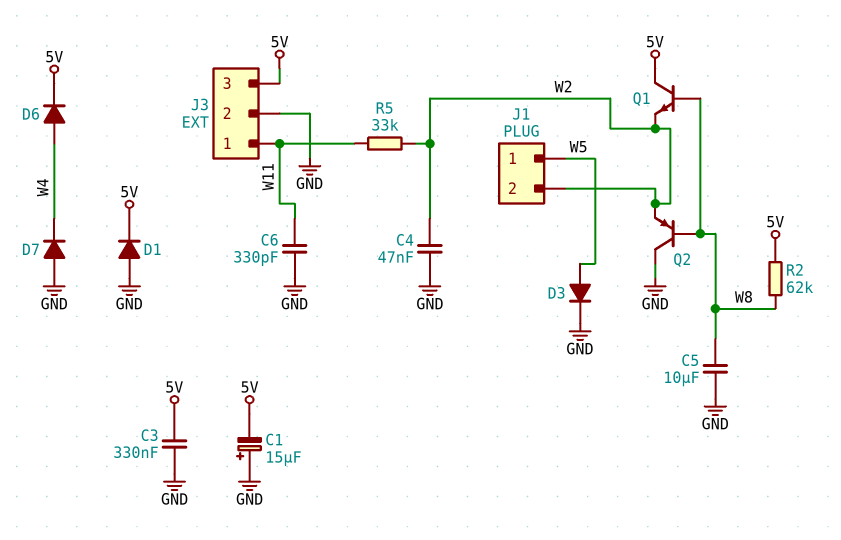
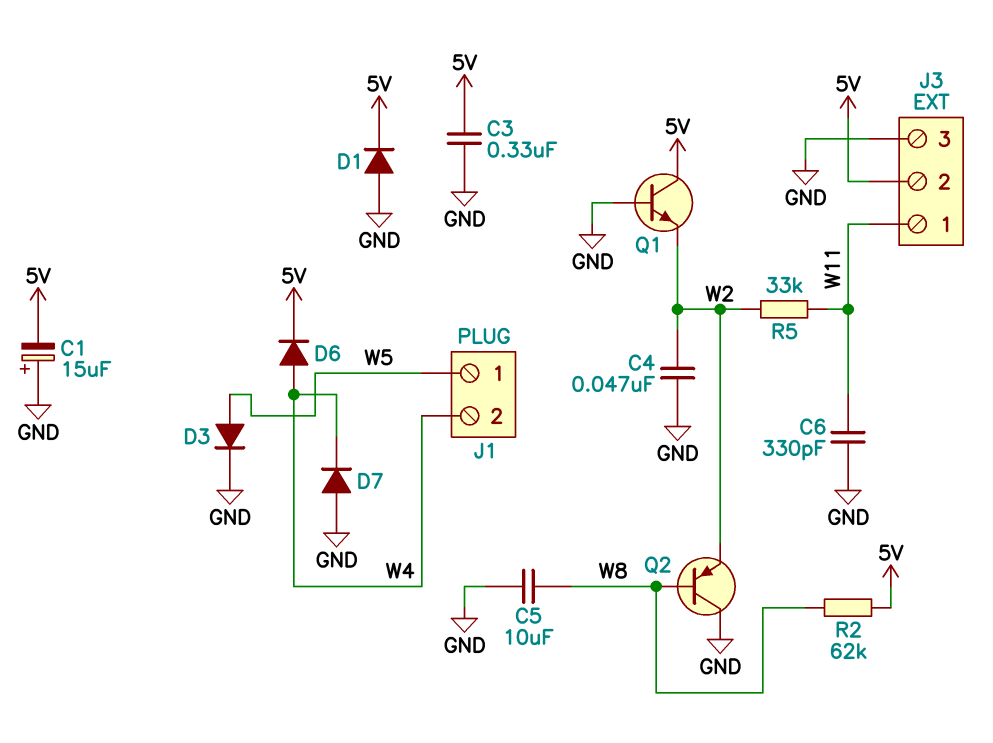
J1 pin 2: W2 -> W4
J3 pin 2: GND -> 5V
J3 pin 3: 5V -> GND
Q1: NPN (B W8, C 5V, E W2) -> NPN (B GND, C 5V, E W2)

